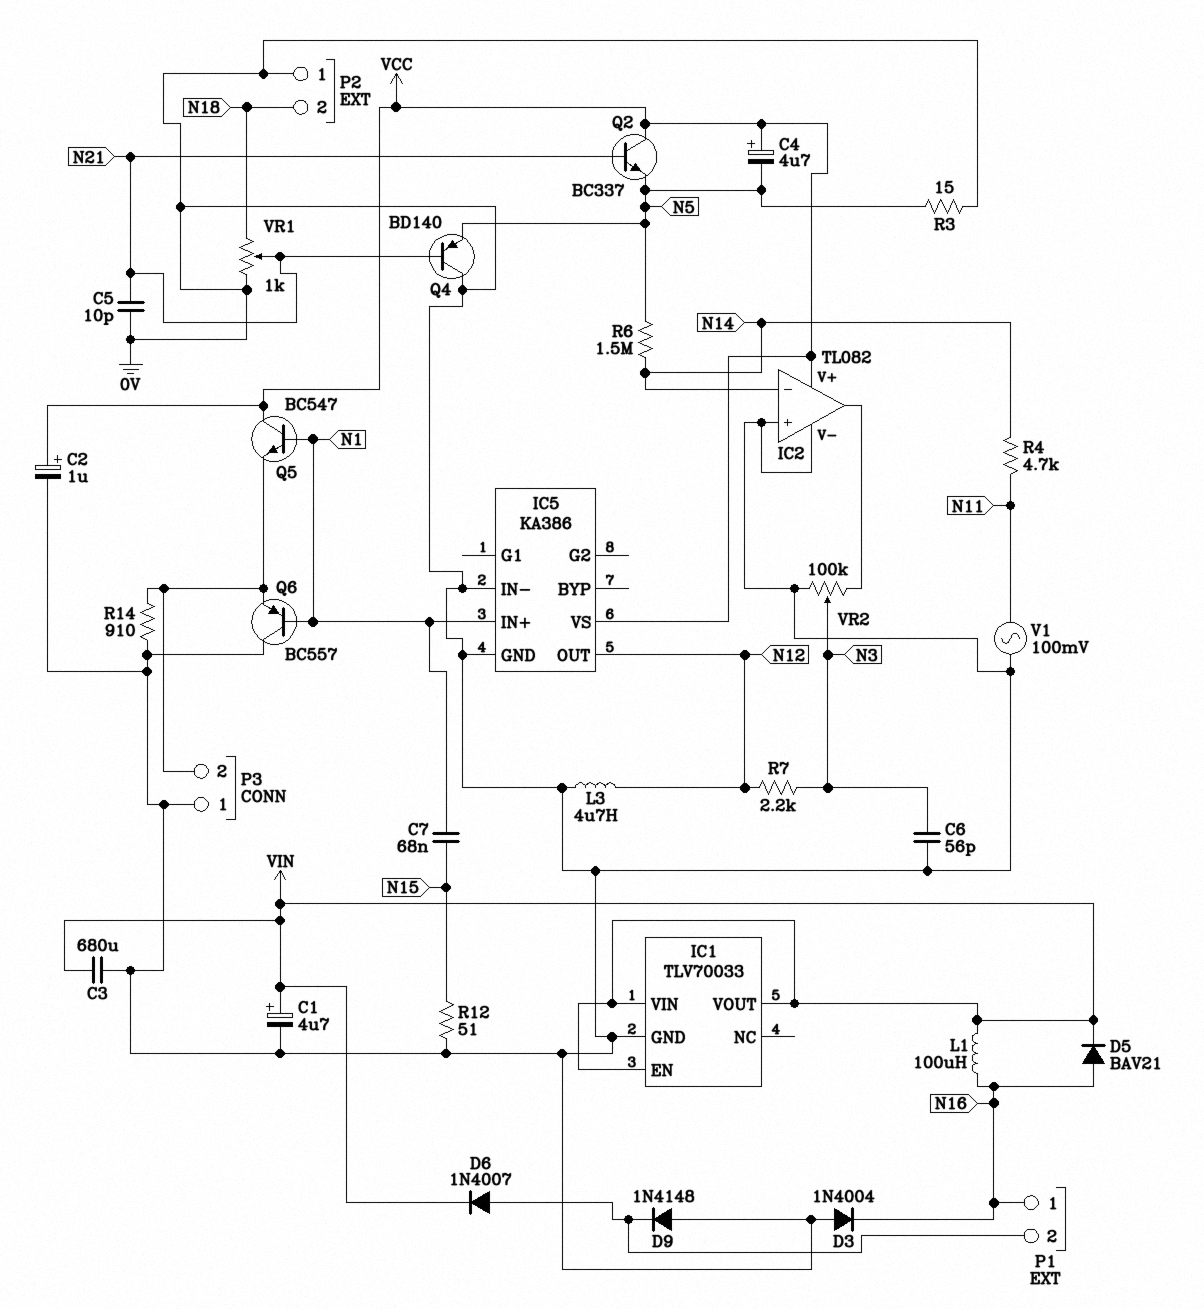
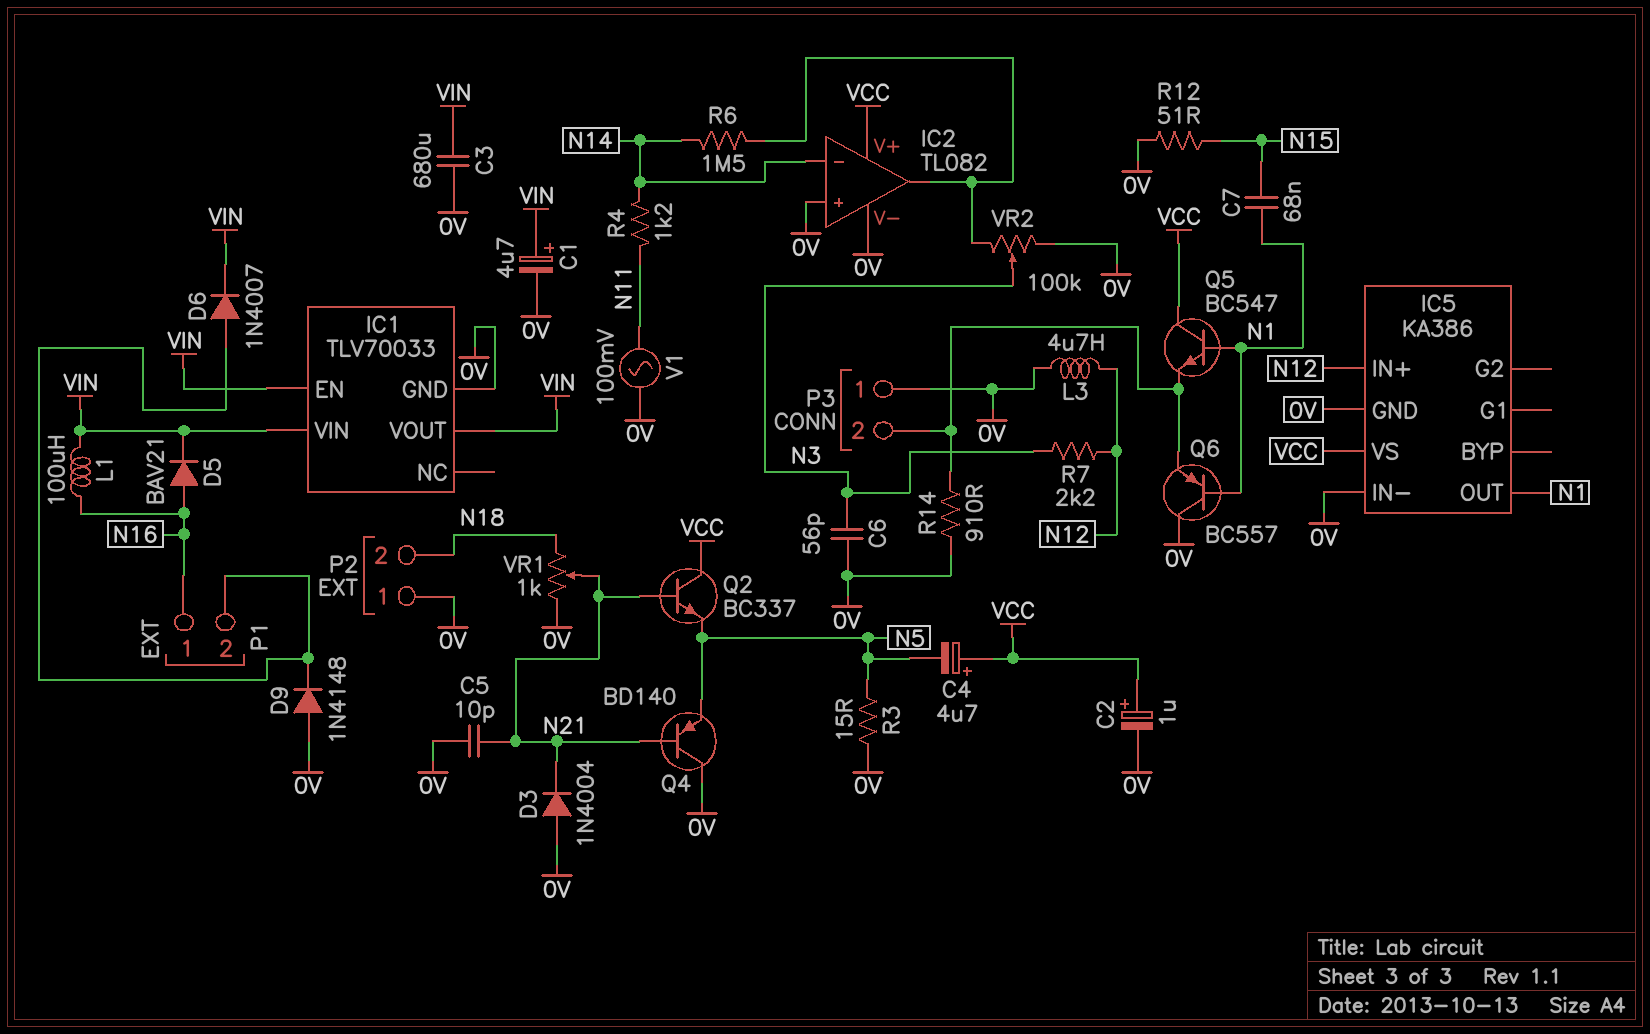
D3: diode 1N4004 (A 0V, K N16) -> diode 1N4004 (A 0V, K N21)
IC5 pin IN+: N1 -> N12
IC5 pin OUT: N12 -> N1
R4: 4.7k (N11, N14) -> 1.2k (N11, N14)
R6: 1.5M (N5, N14) -> 1.5M (IC2/out, N14)

